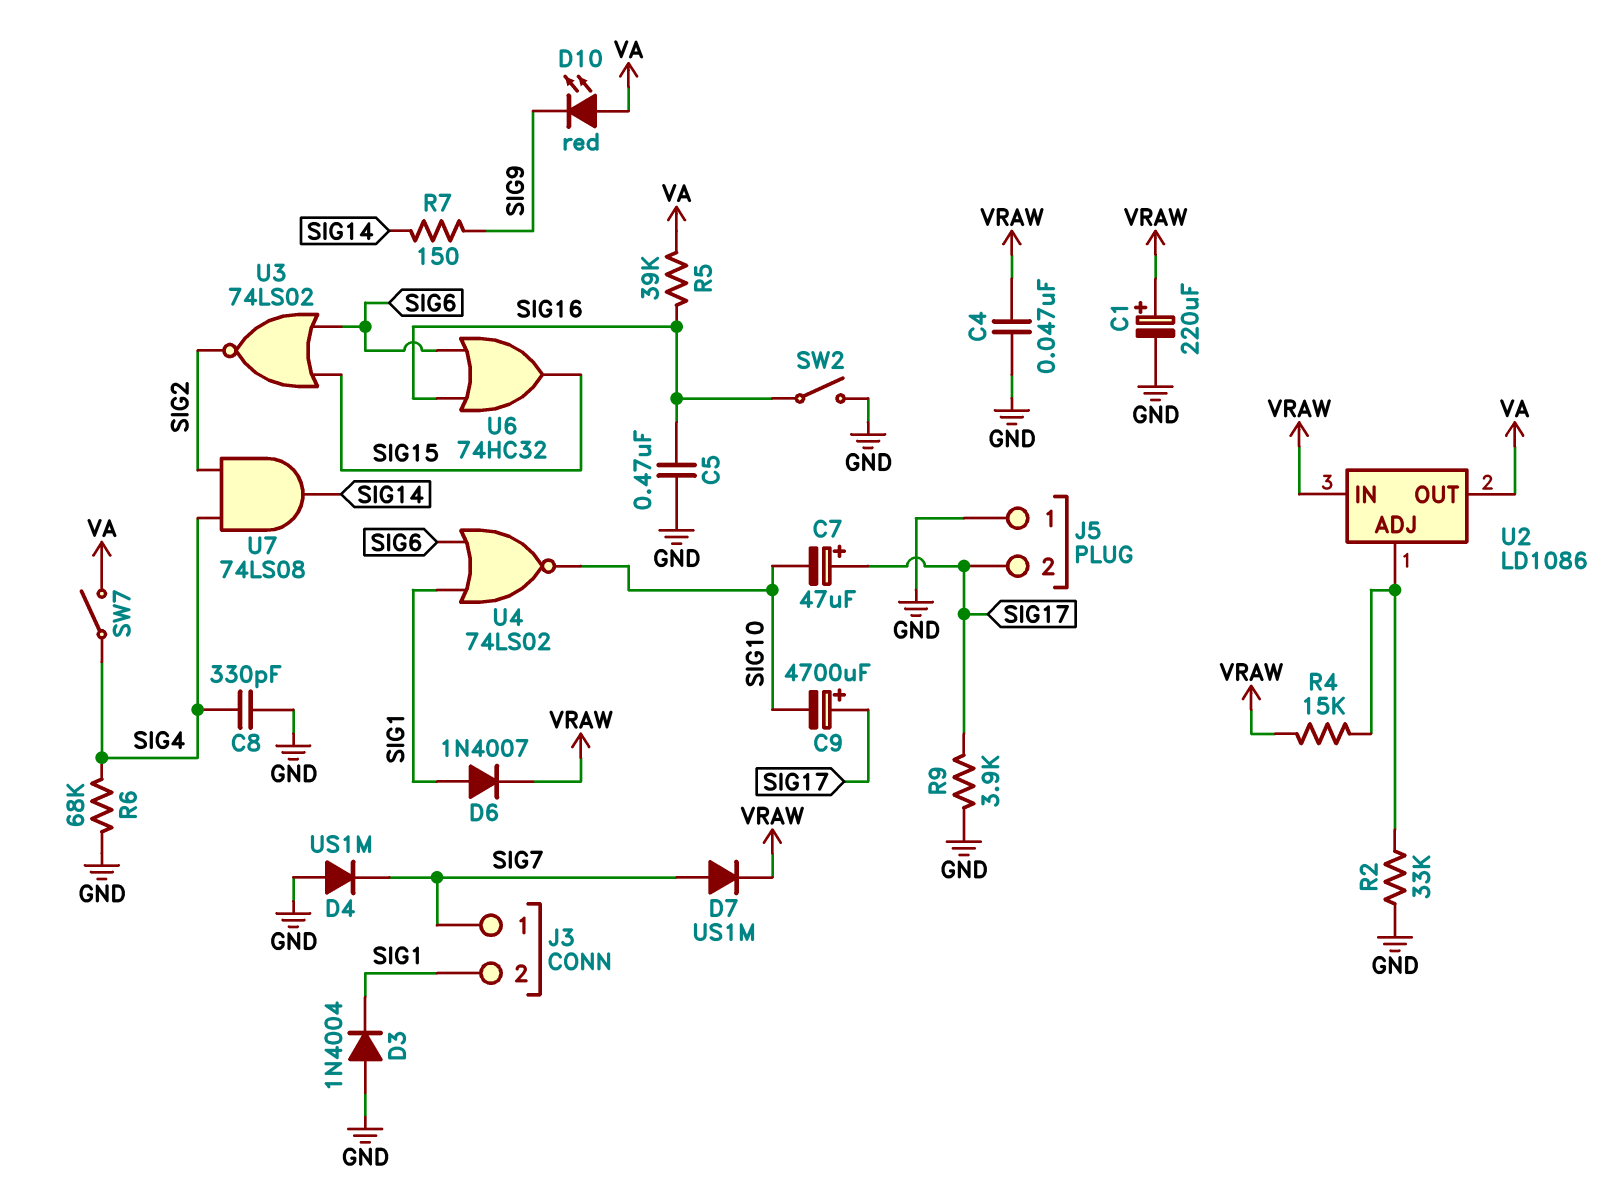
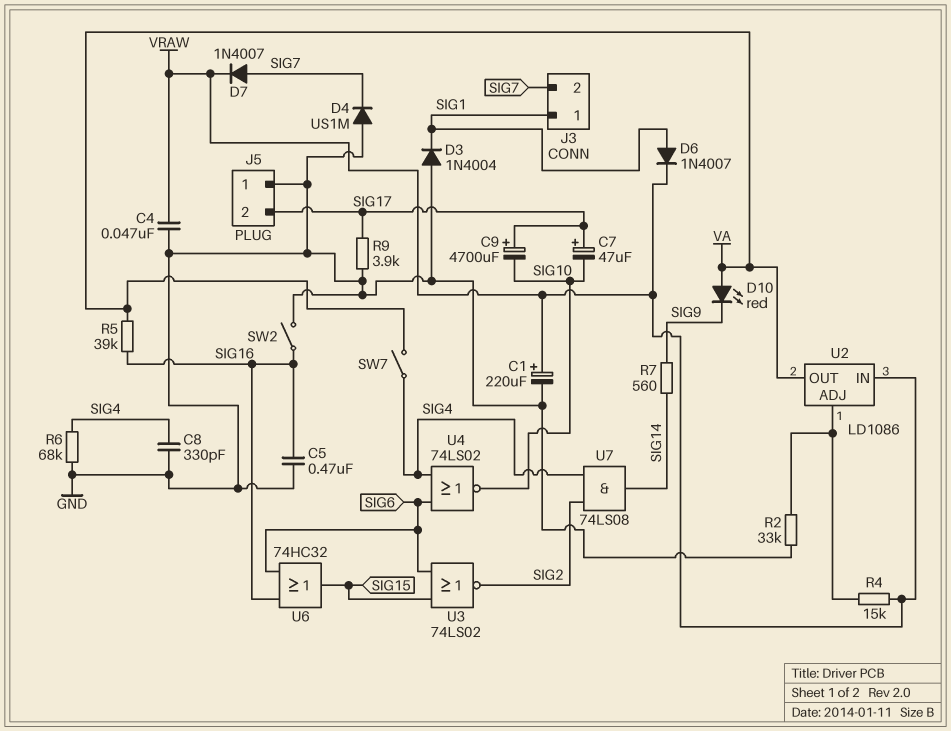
D7: diode US1M (A SIG7, K VRAW) -> diode 1N4007 (A SIG7, K VRAW)
J3 pin 1: SIG7 -> SIG1
J3 pin 2: SIG1 -> SIG7
R7: 150 (SIG9, SIG14) -> 560 (SIG9, SIG14)
U4: NOR 74LS02 (in SIG1, in SIG6, out SIG10) -> NOR 74LS02 (in SIG4, in SIG6, out SIG10)

